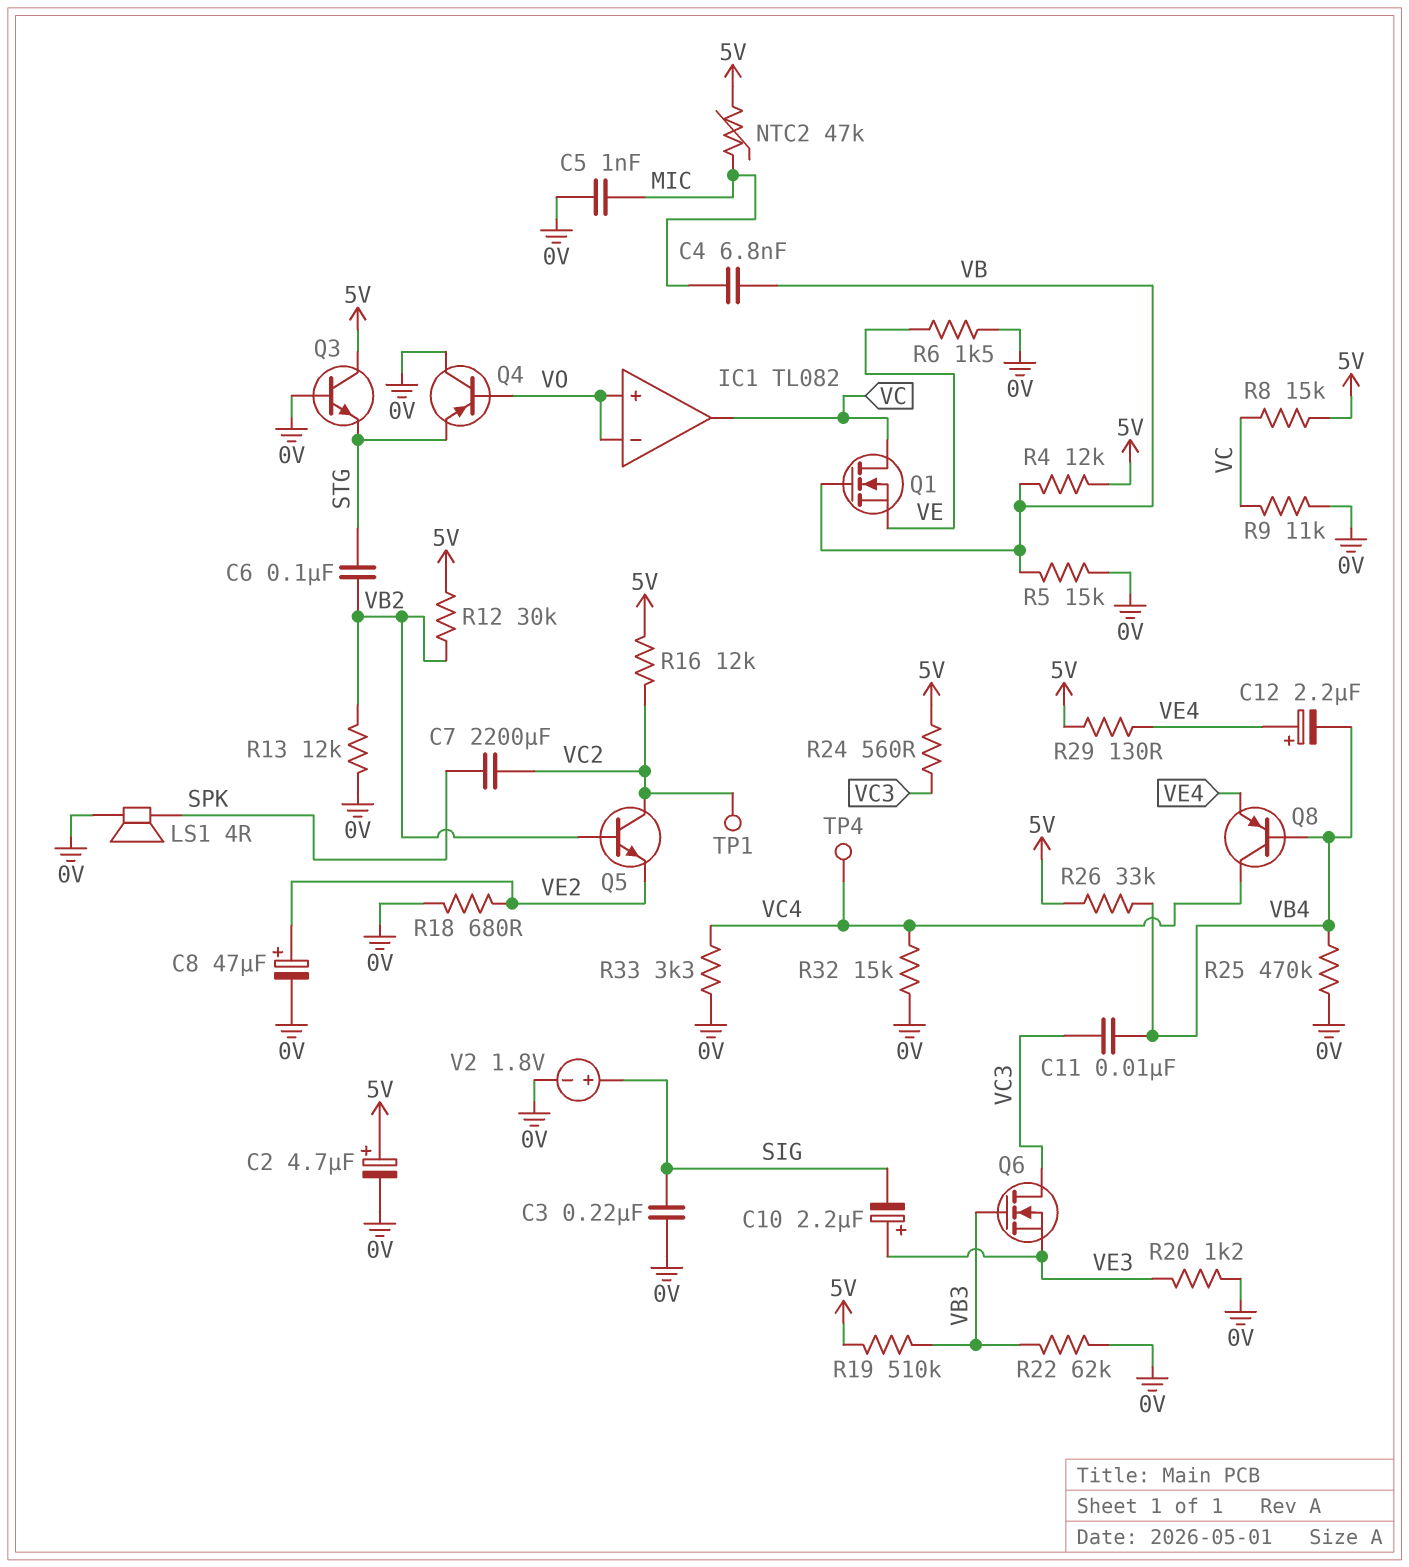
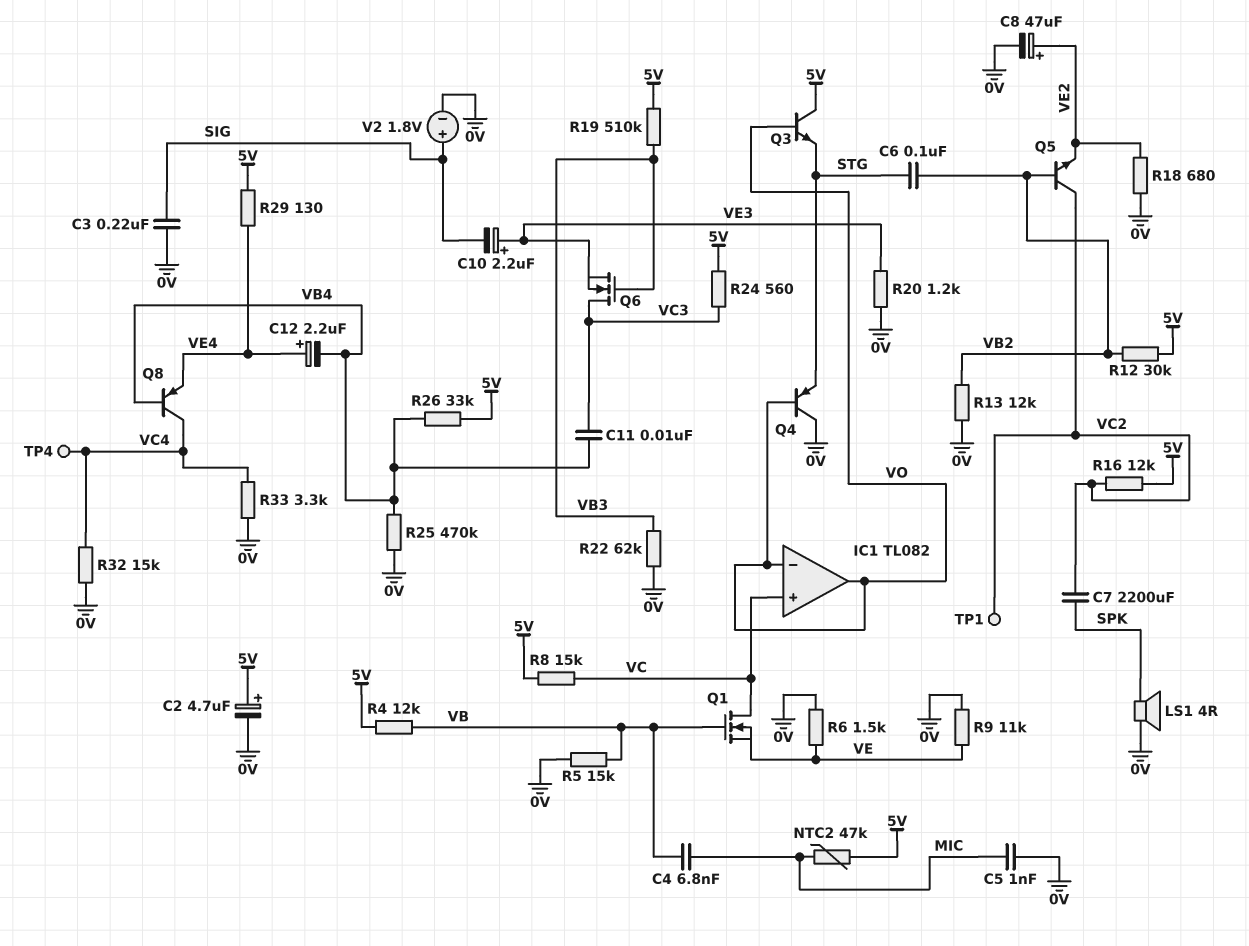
IC1 pin in+: VO -> VC
IC1 pin out: VC -> VO
Q3: NPN (B 0V, C 5V, E STG) -> NPN (B VO, C 5V, E STG)
R9: 11k (0V, VC) -> 11k (0V, VE)

